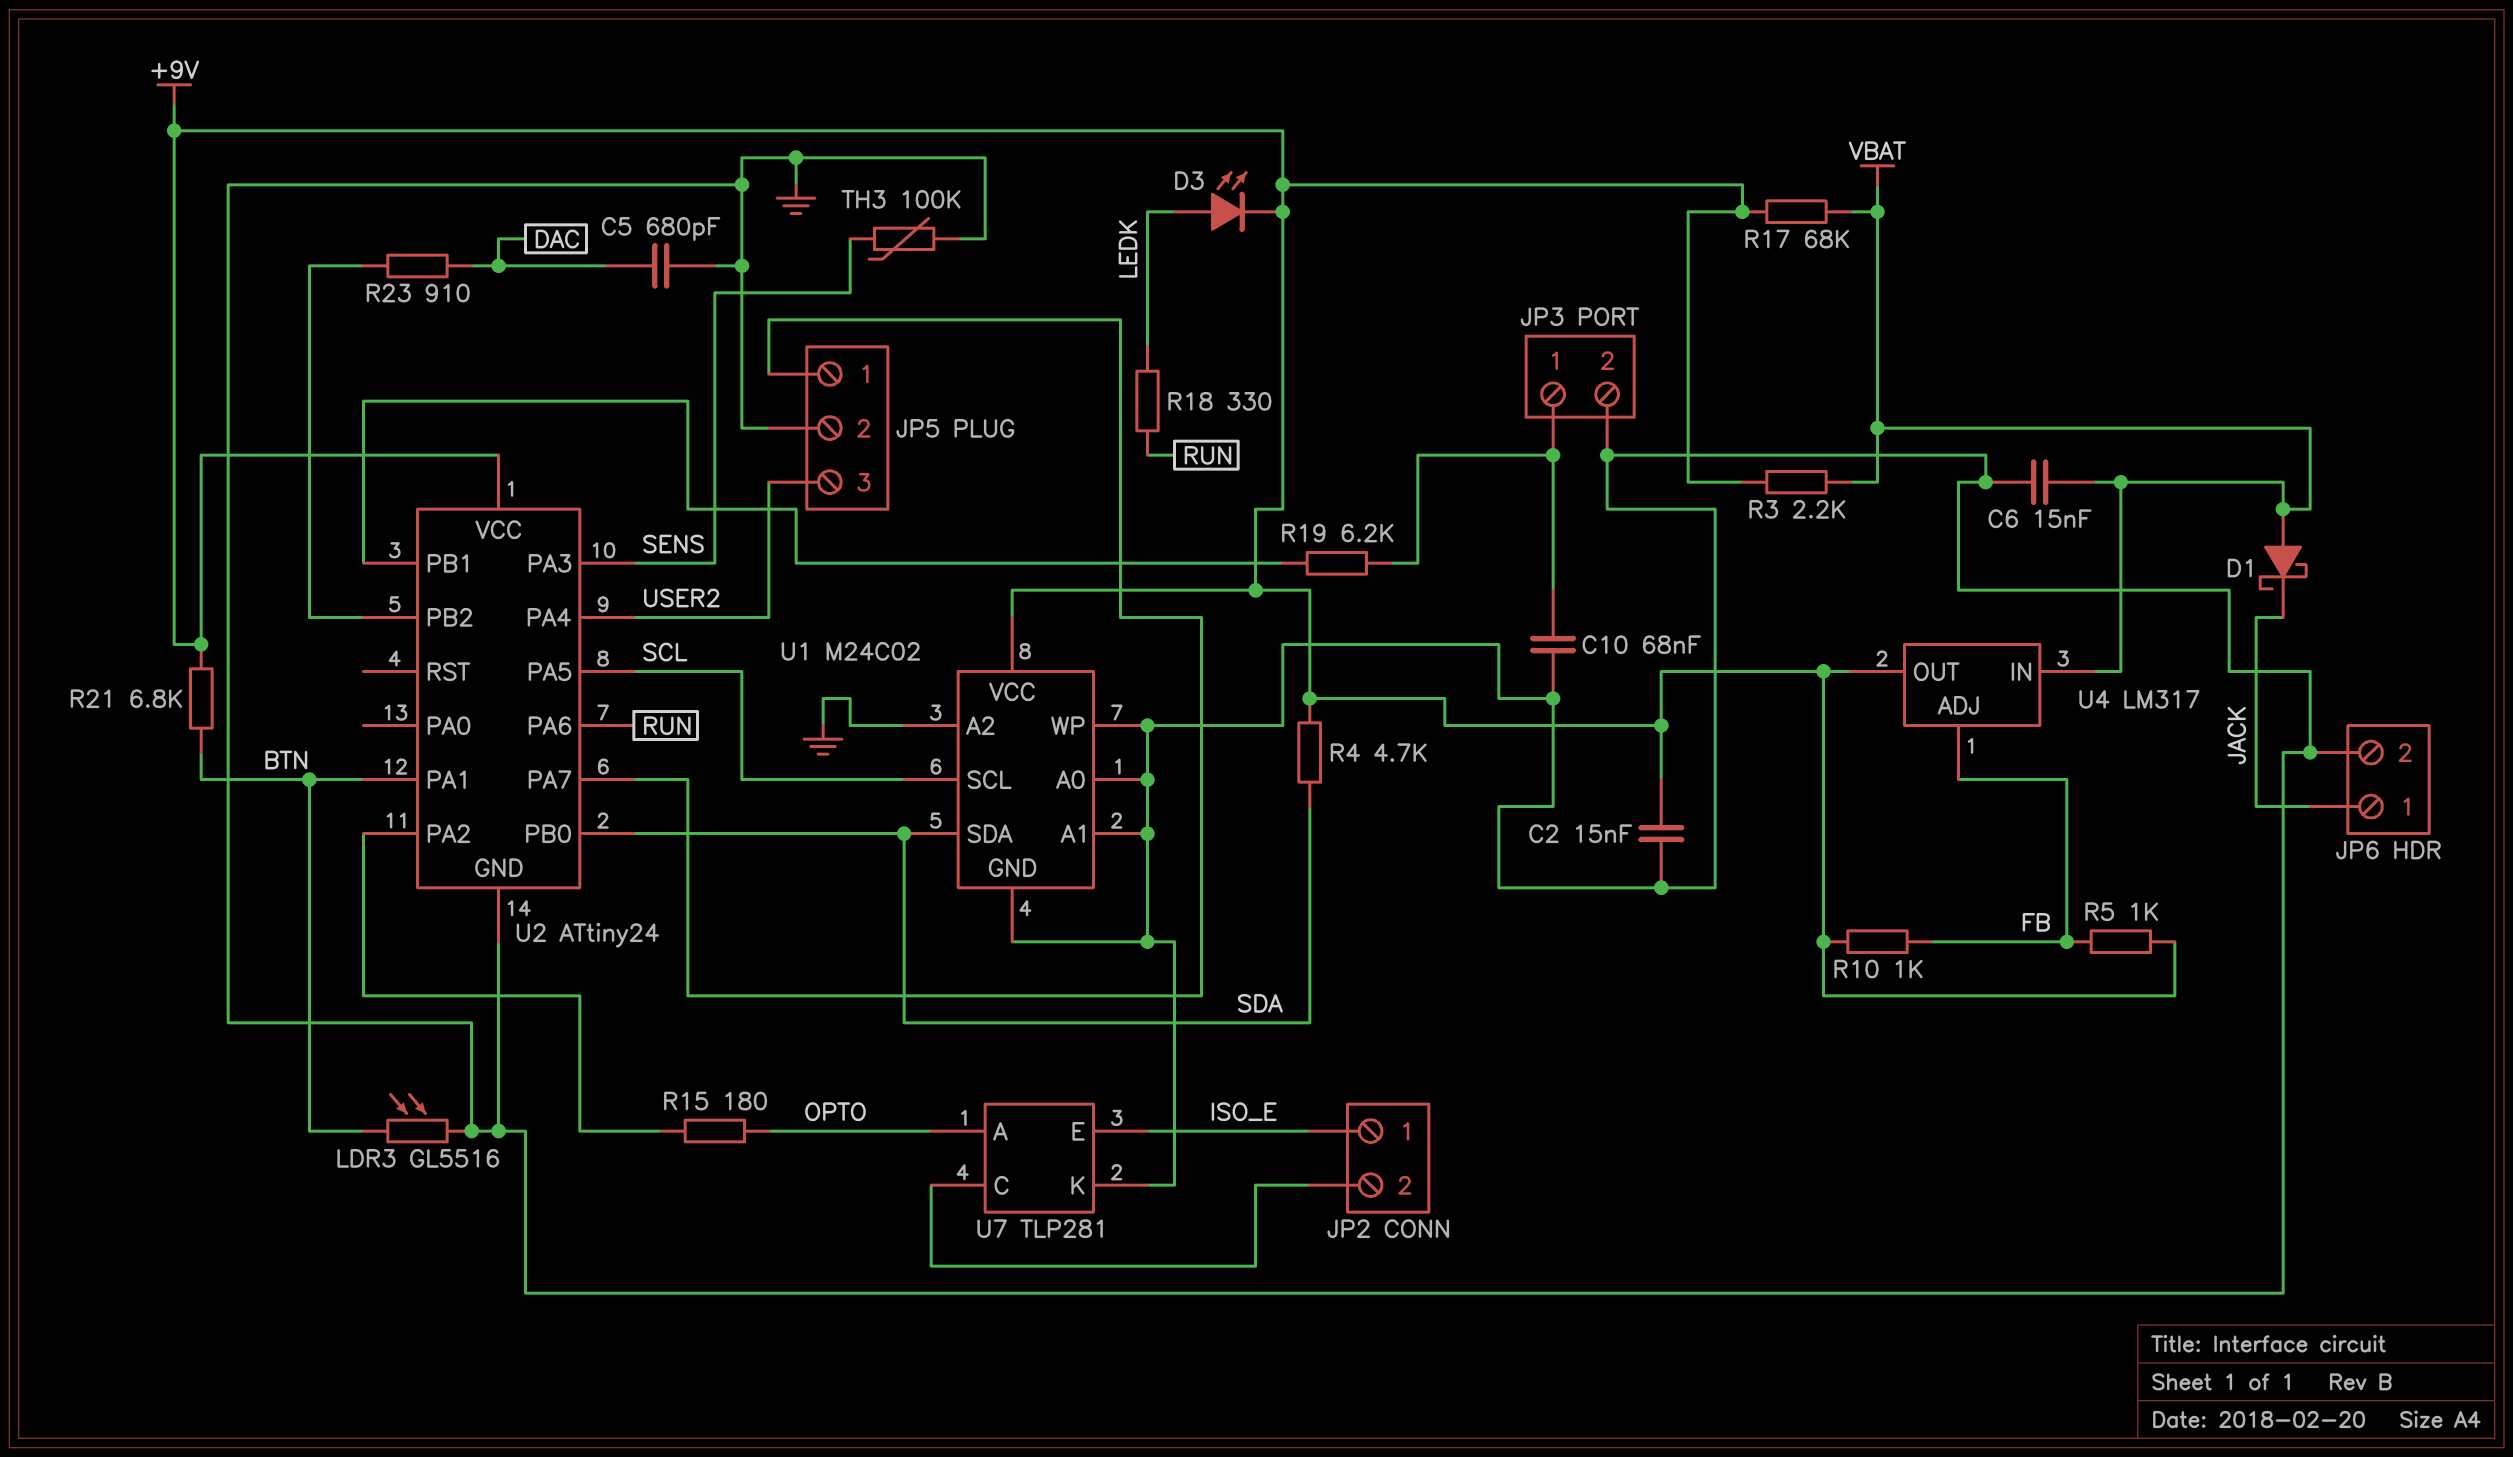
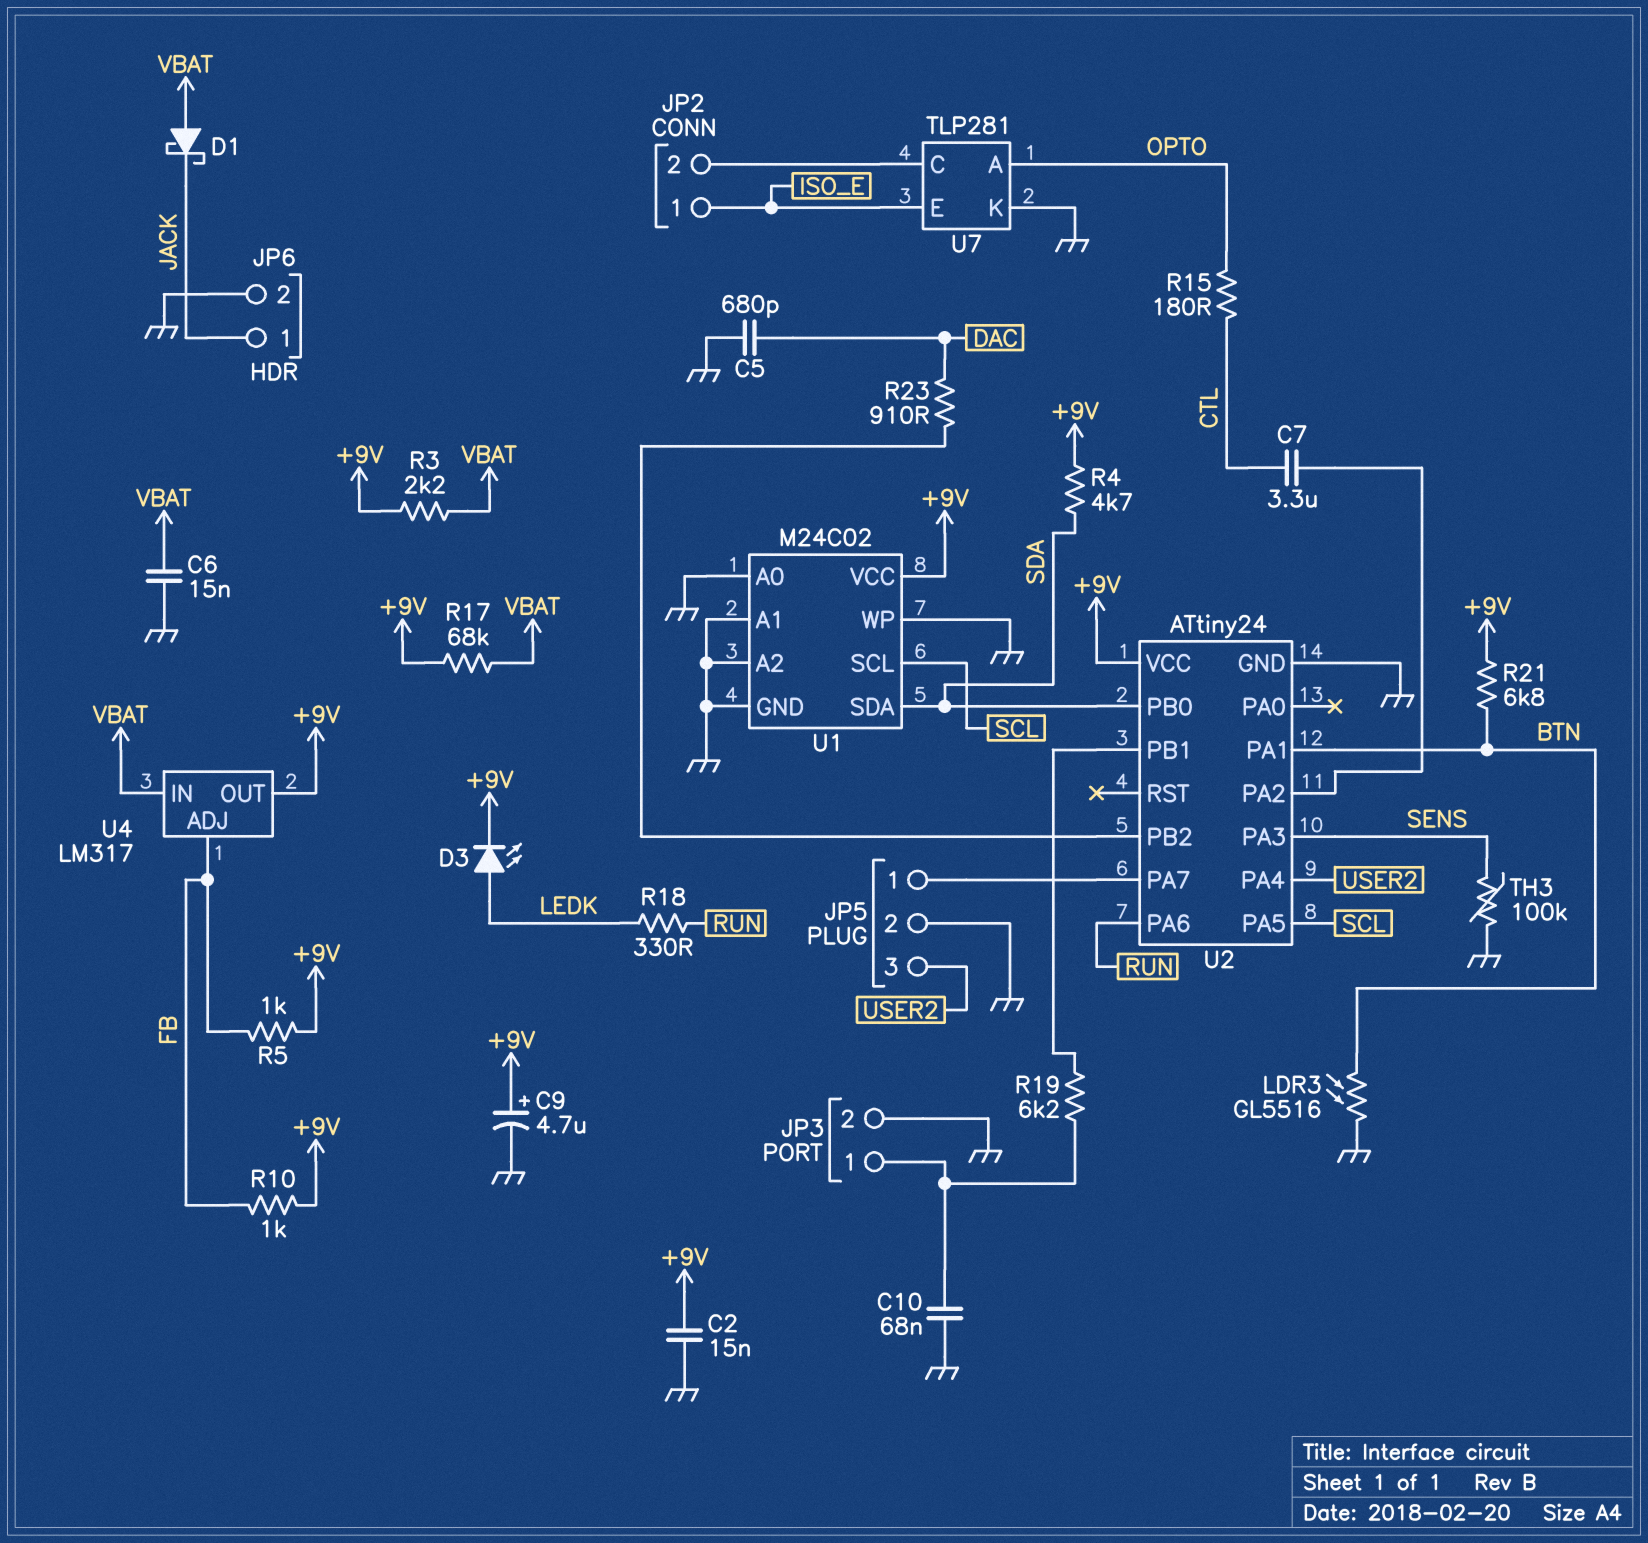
C7: none -> 3.3uF (CTL, U2/PA2)
C9: none -> 4.7uF (plus +9V, minus GND)
R15: 180 (OPTO, U2/PA2) -> 180 (CTL, OPTO)

